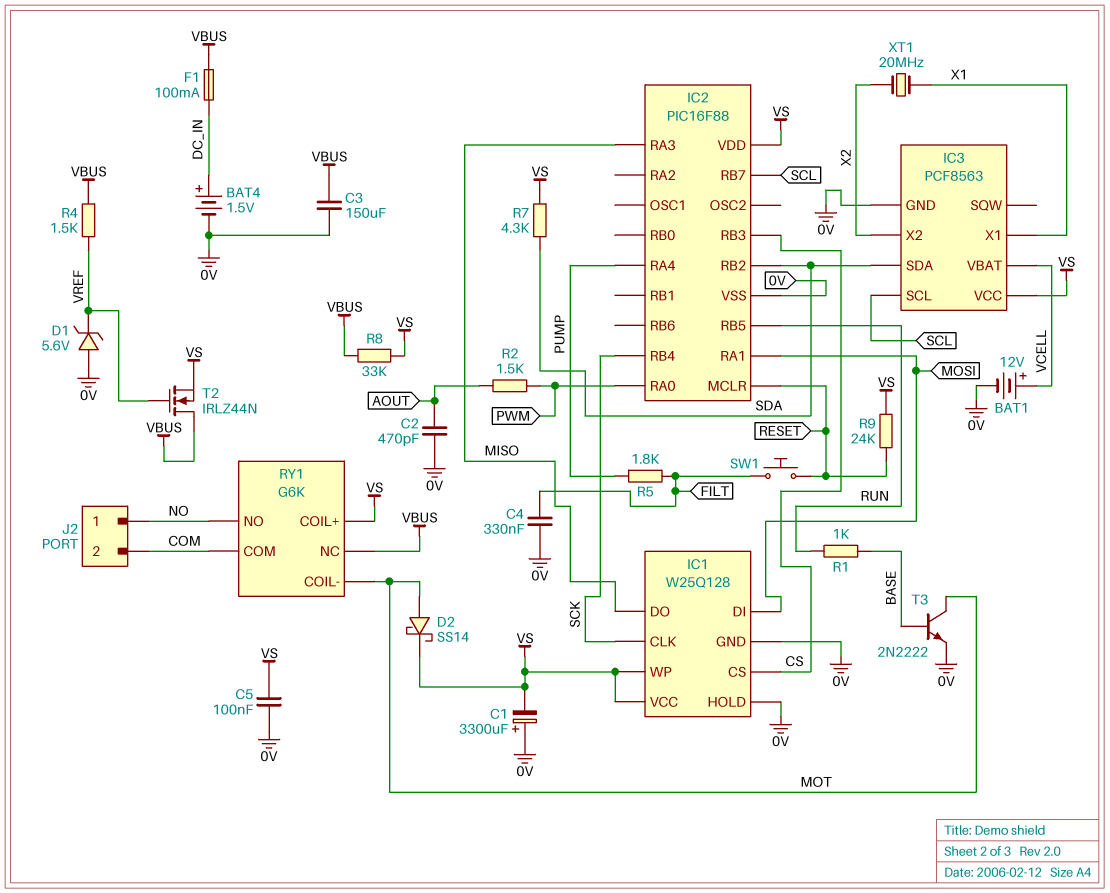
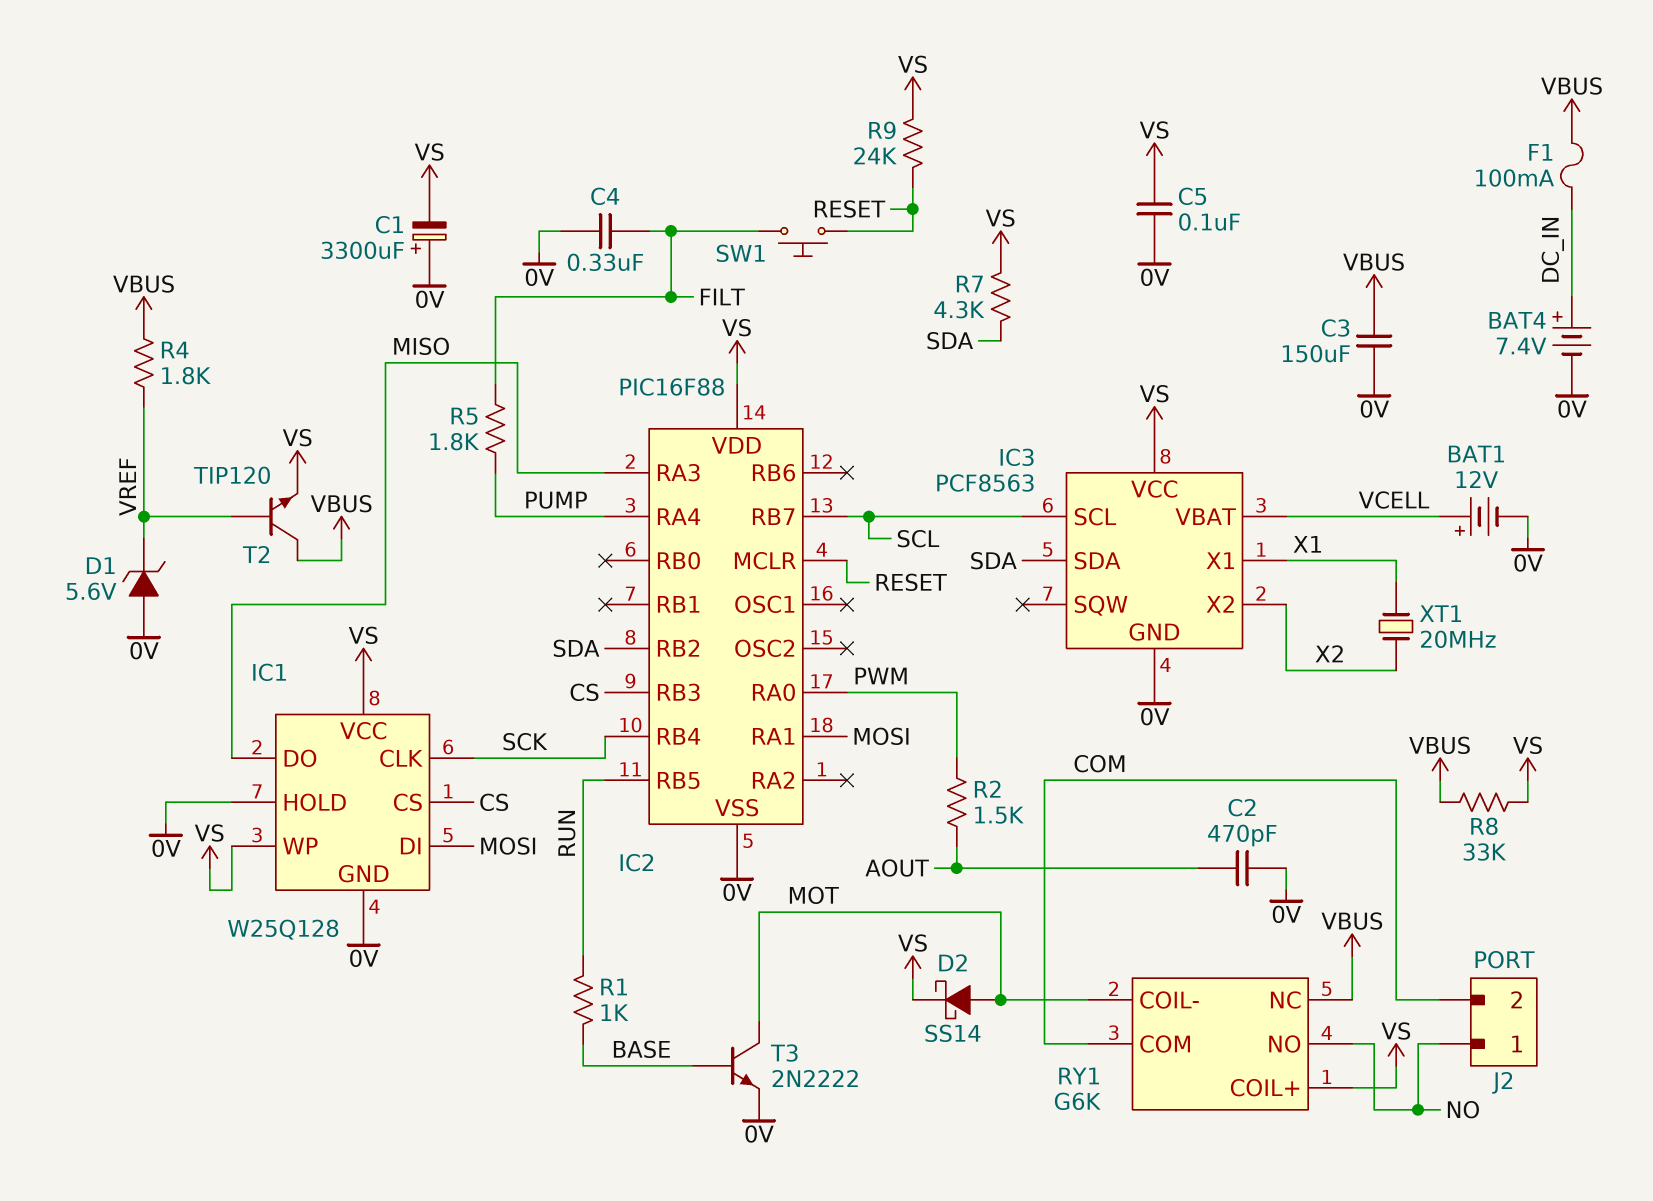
BAT4: 1.5V (plus DC_IN, minus 0V) -> 7.4V (plus DC_IN, minus 0V)
R4: 1.5k (VBUS, VREF) -> 1.8k (VBUS, VREF)
T2: NMOS IRLZ44N (G VREF, D VBUS, S VS) -> NPN TIP120 (B VREF, C VBUS, E VS)

